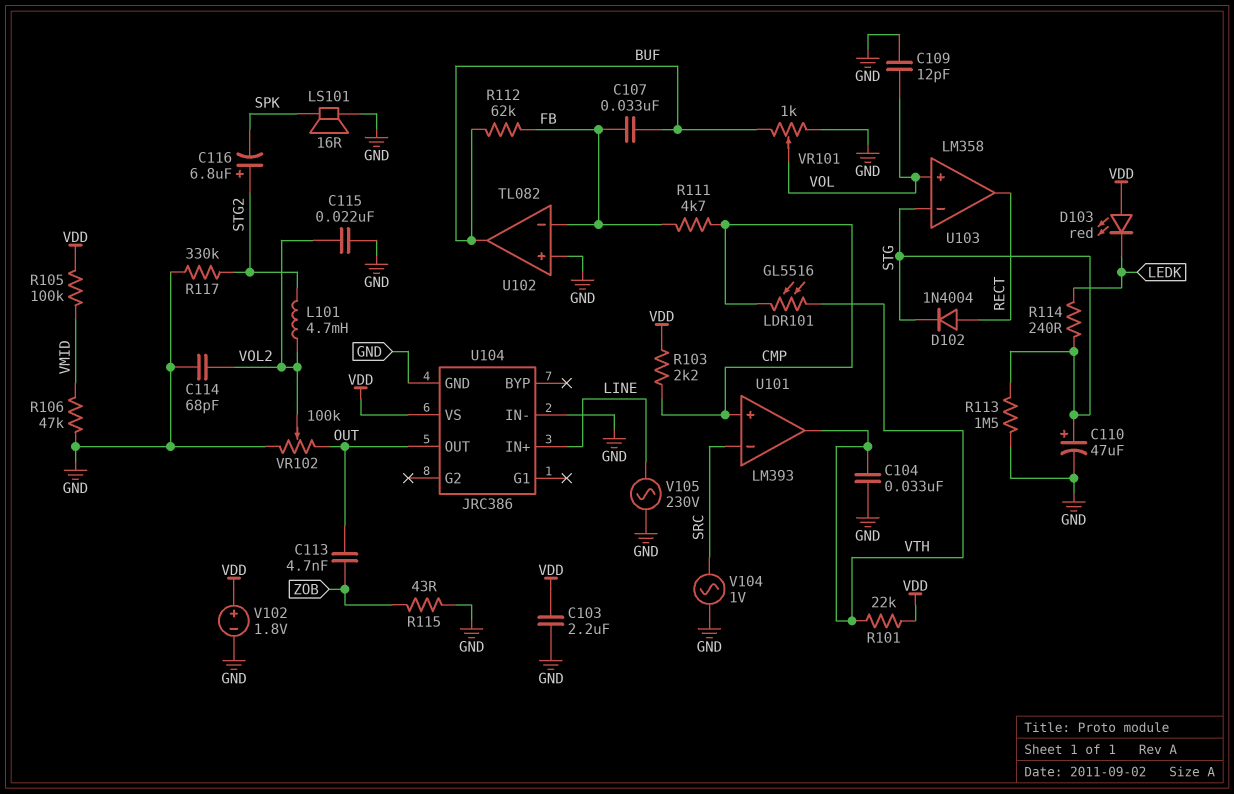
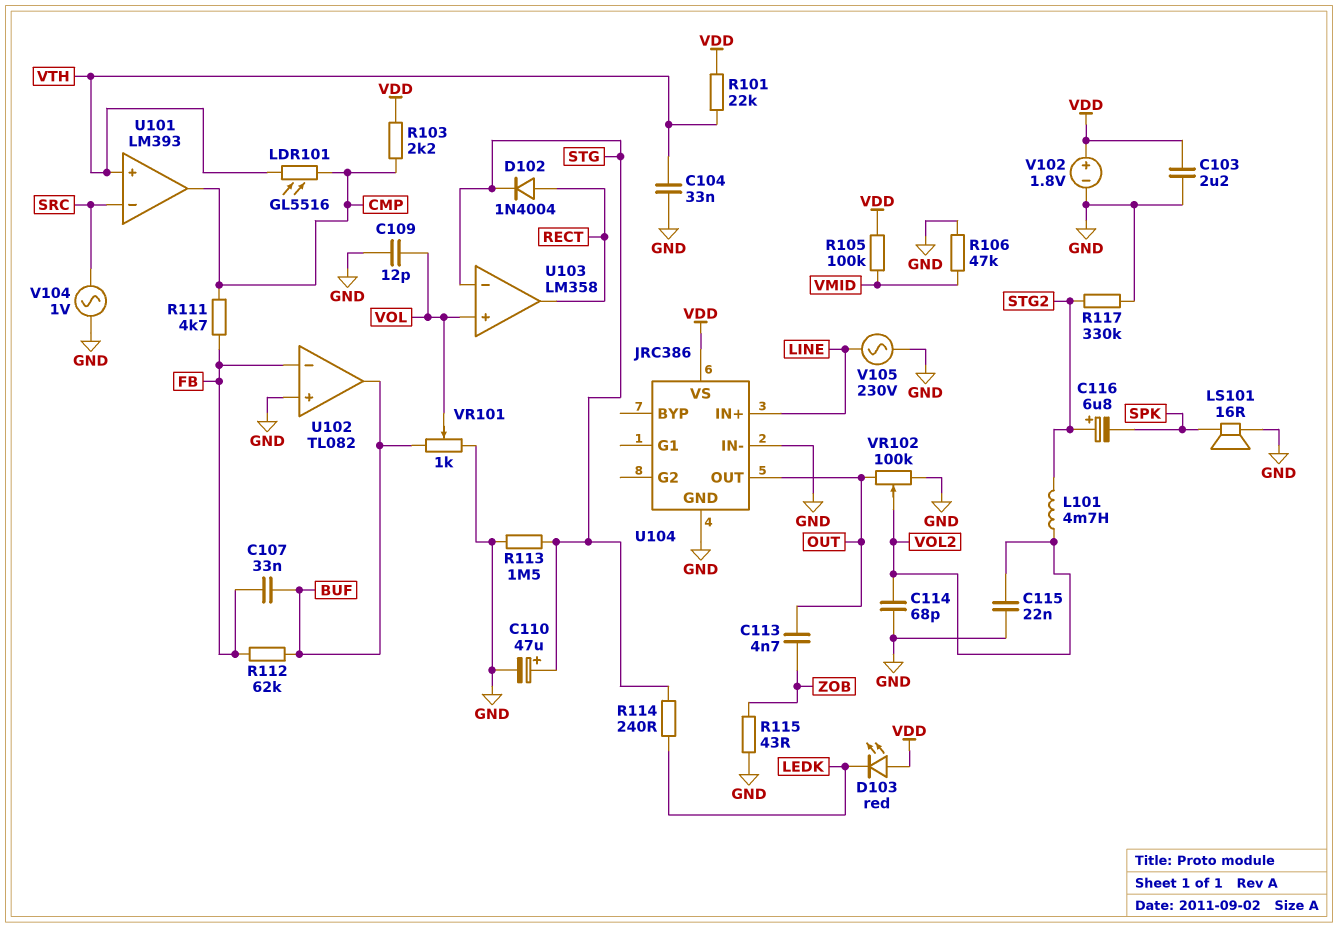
U101 pin in+: CMP -> VTH
U101 pin out: VTH -> CMP

